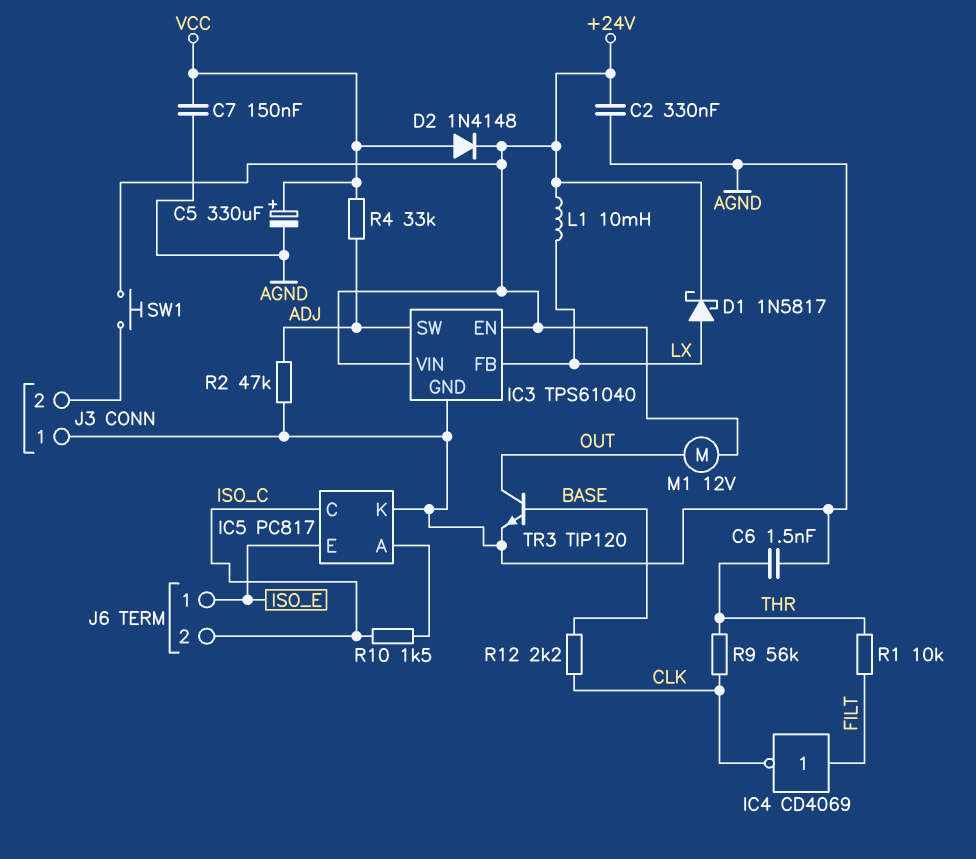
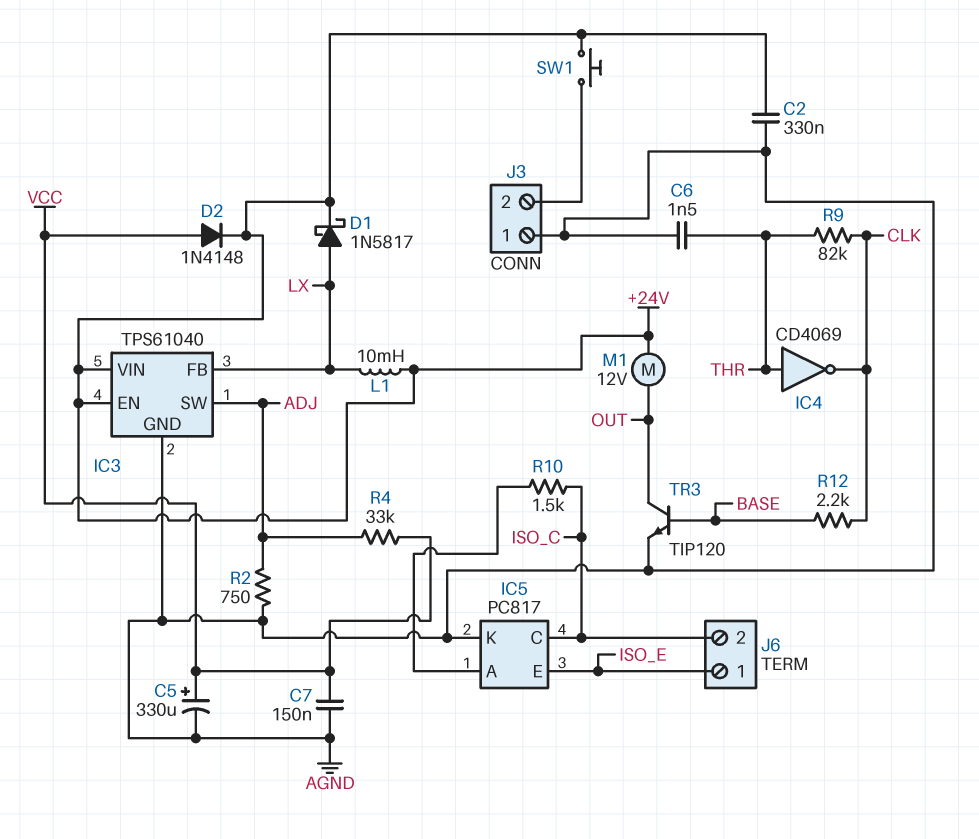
IC4: NOT CD4069 (in FILT, out CLK) -> NOT CD4069 (in THR, out CLK)
R1: 10k (FILT, THR) -> none
R2: 47k (ADJ, AGND) -> 750 (ADJ, AGND)
R9: 56k (CLK, THR) -> 82k (CLK, THR)

